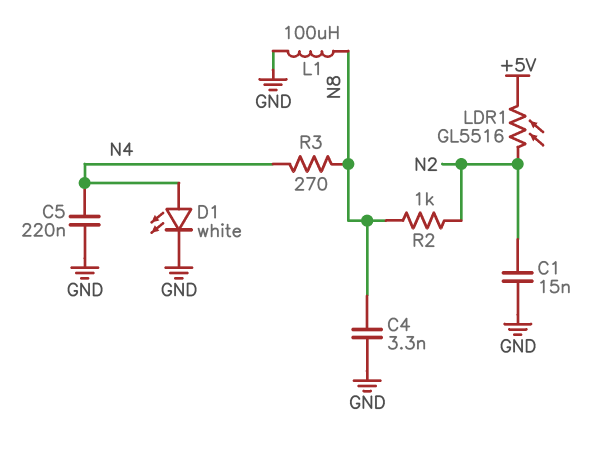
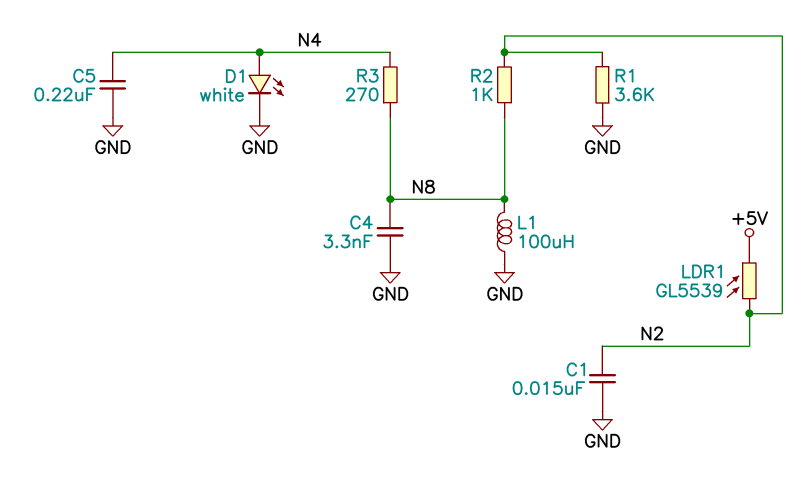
LDR1: GL5516 (+5V, N2) -> GL5539 (+5V, N2)
R1: none -> 3.6k (GND, N2)

